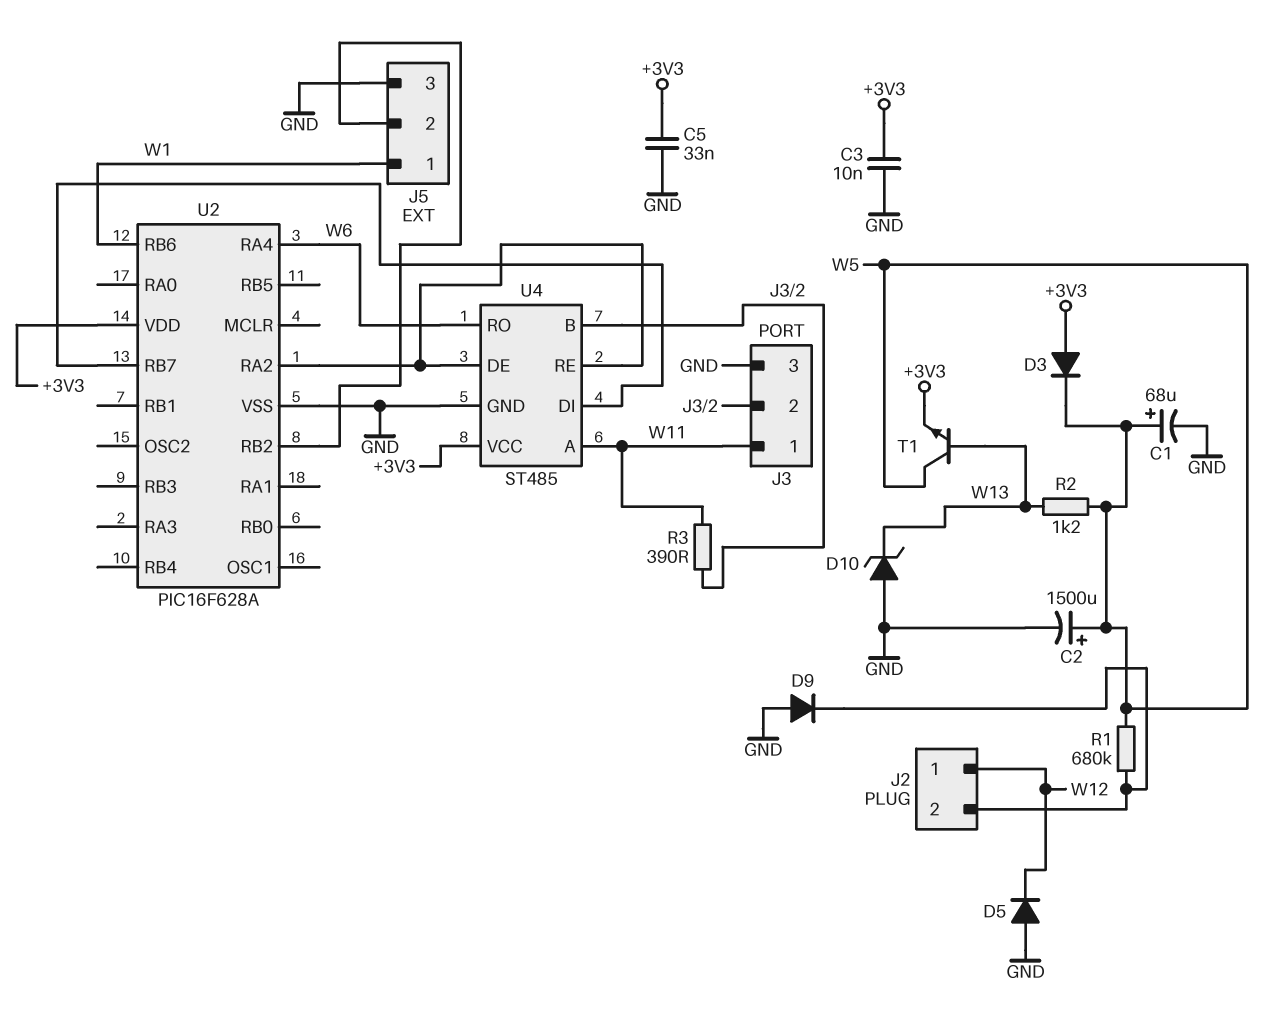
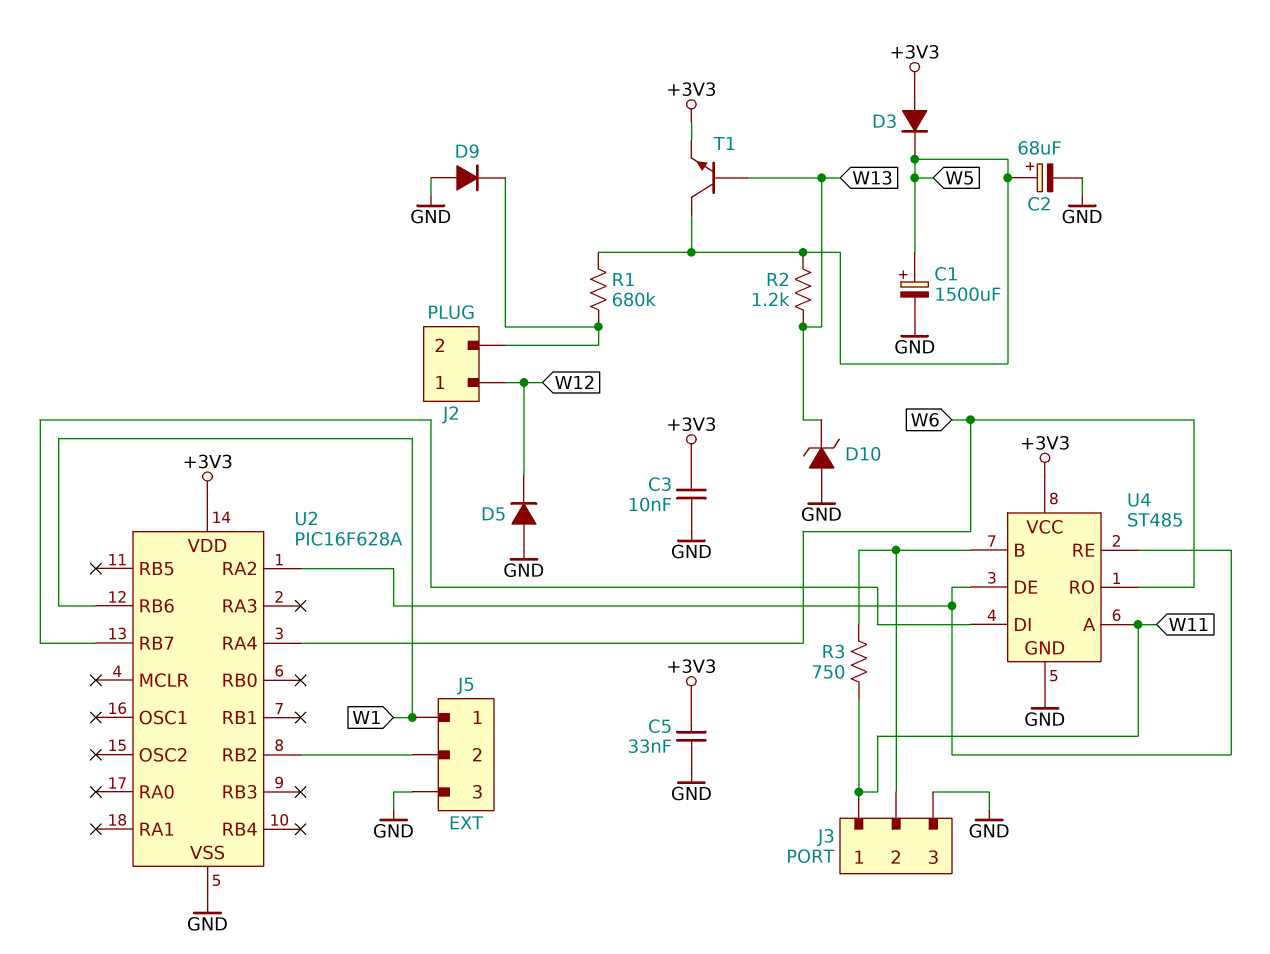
C1: 68uF (plus W5, minus GND) -> 1500uF (plus W5, minus GND)
C2: 1500uF (plus W5, minus GND) -> 68uF (plus W5, minus GND)
R3: 390 (J3/2, W11) -> 750 (J3/2, W11)

